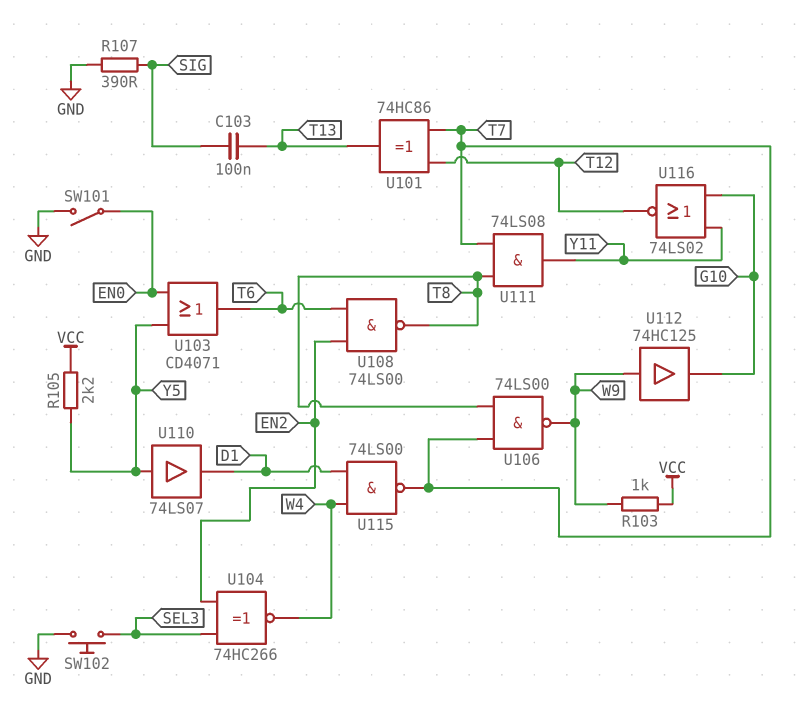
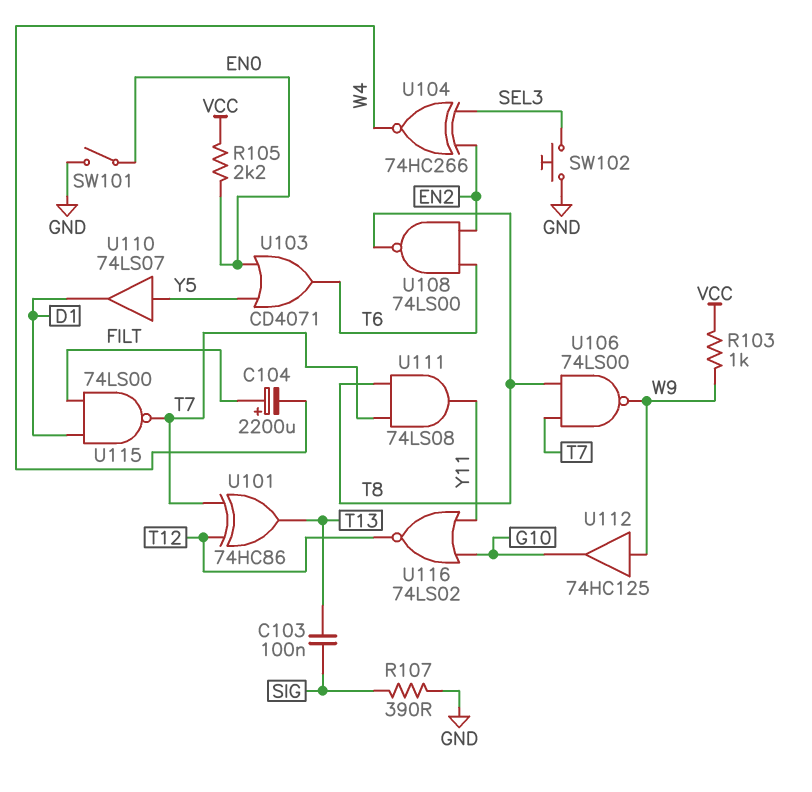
C104: none -> 2200uF (plus FILT, minus W4)
R105: 2.2k (VCC, Y5) -> 2.2k (EN0, VCC)
U115: NAND 74LS00 (in D1, in W4, out T7) -> NAND 74LS00 (in D1, in FILT, out T7)

